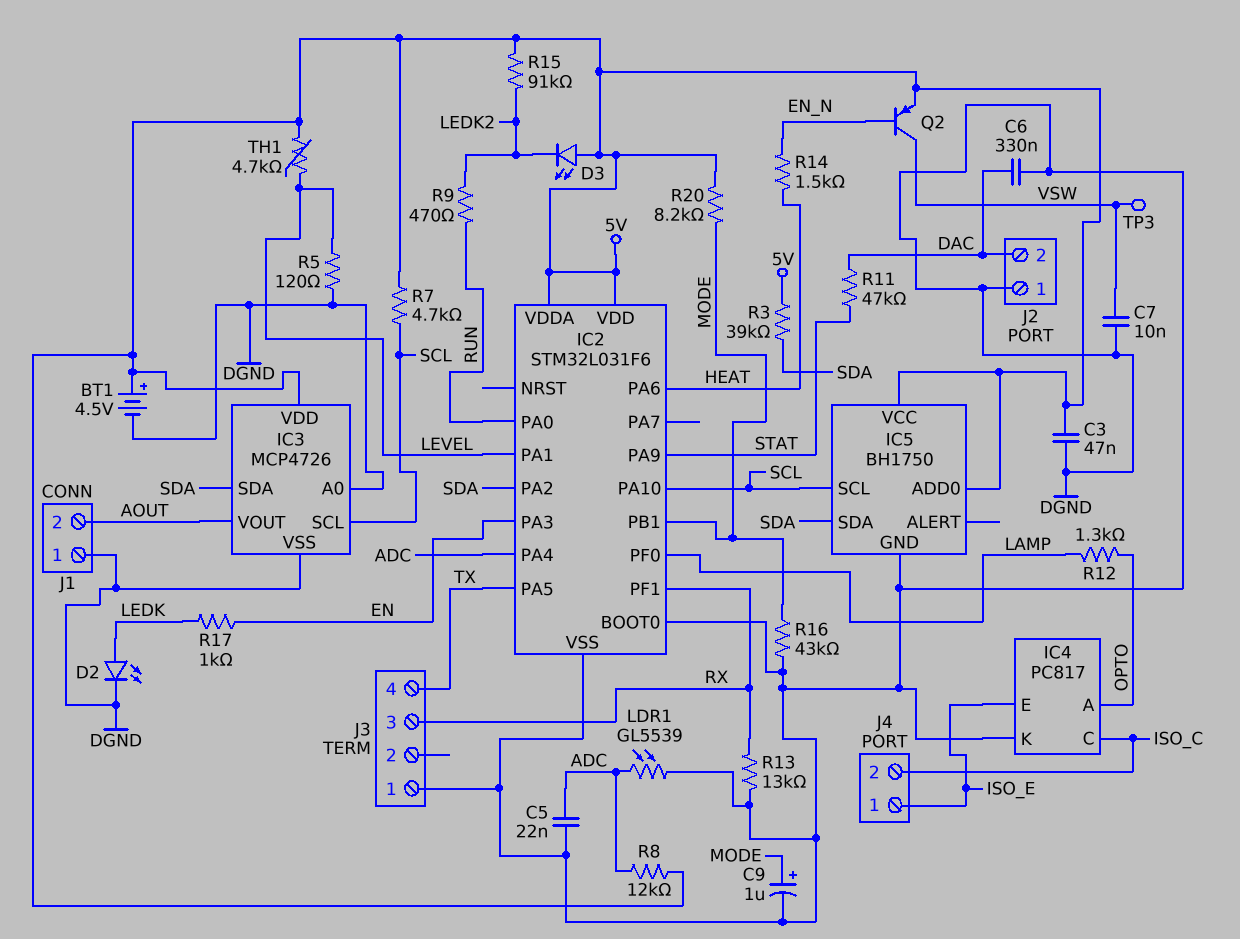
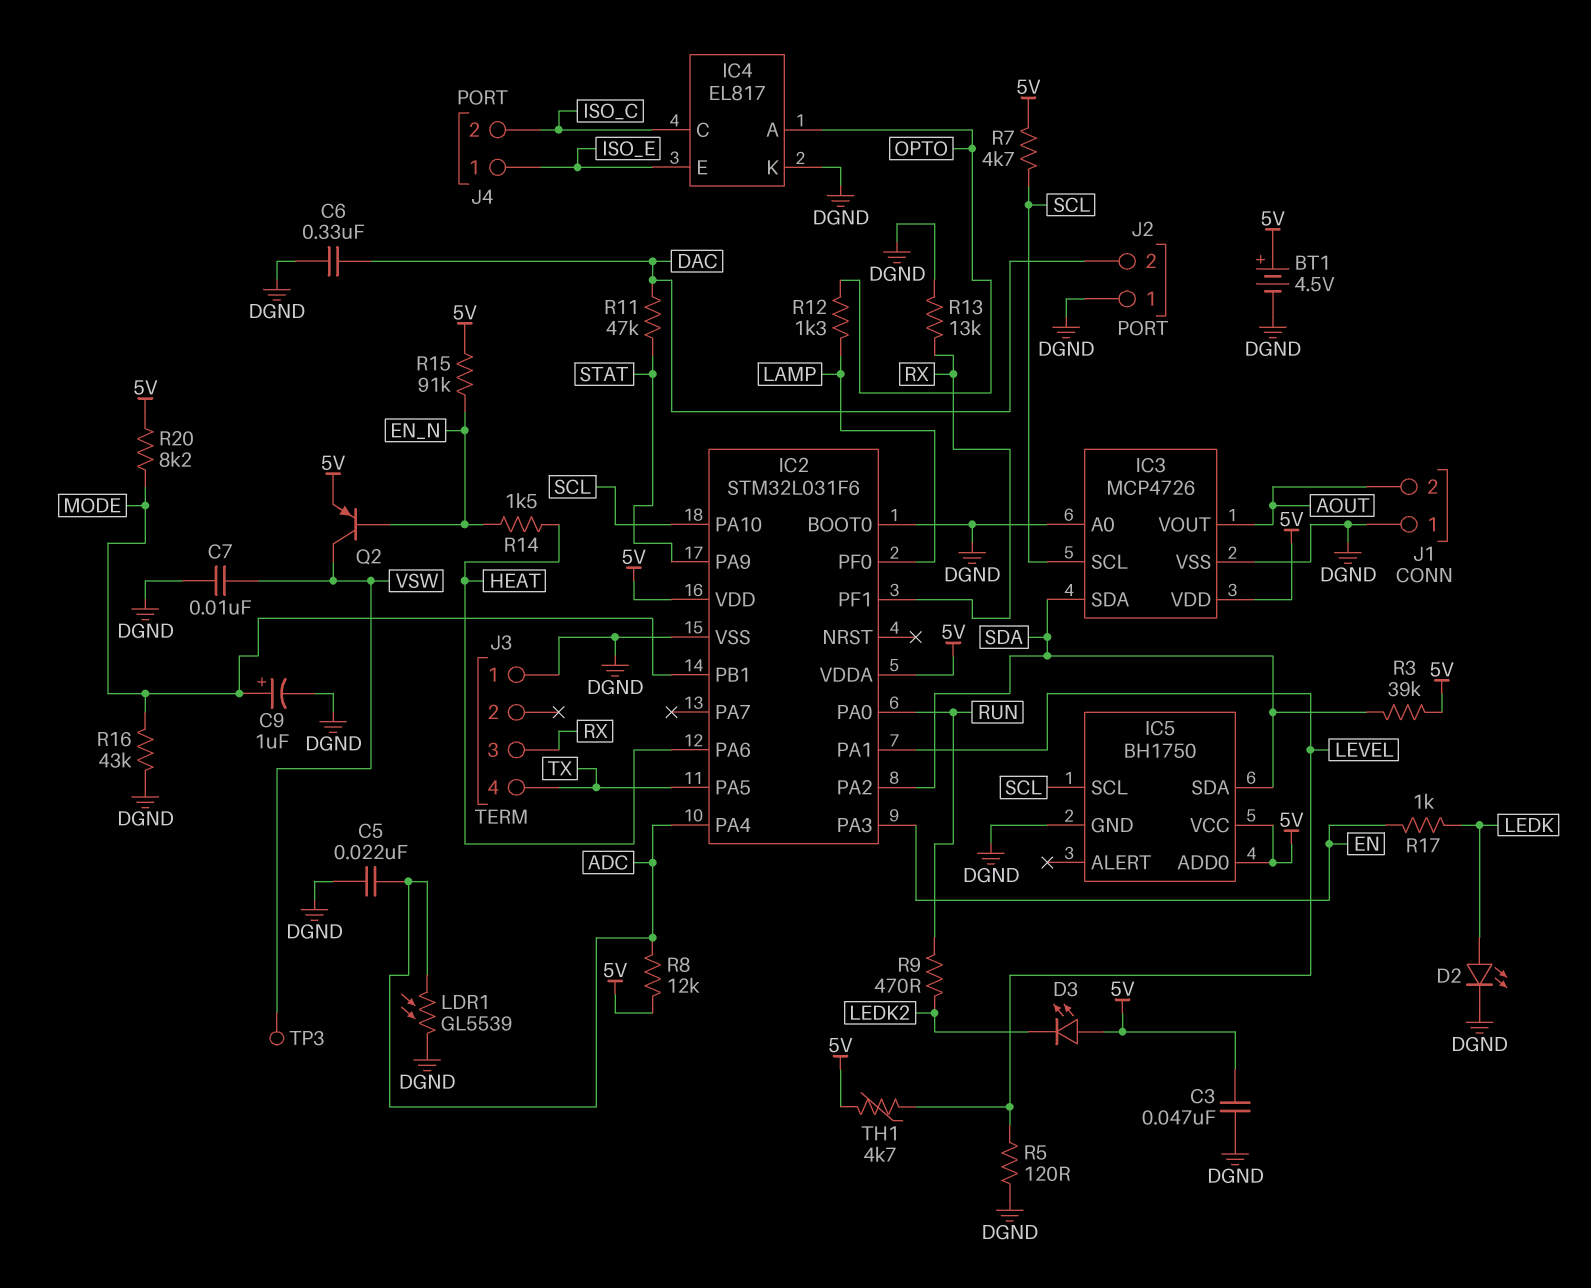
IC4: PC817 -> EL817
R15: 91k (5V, LEDK2) -> 91k (5V, EN_N)

